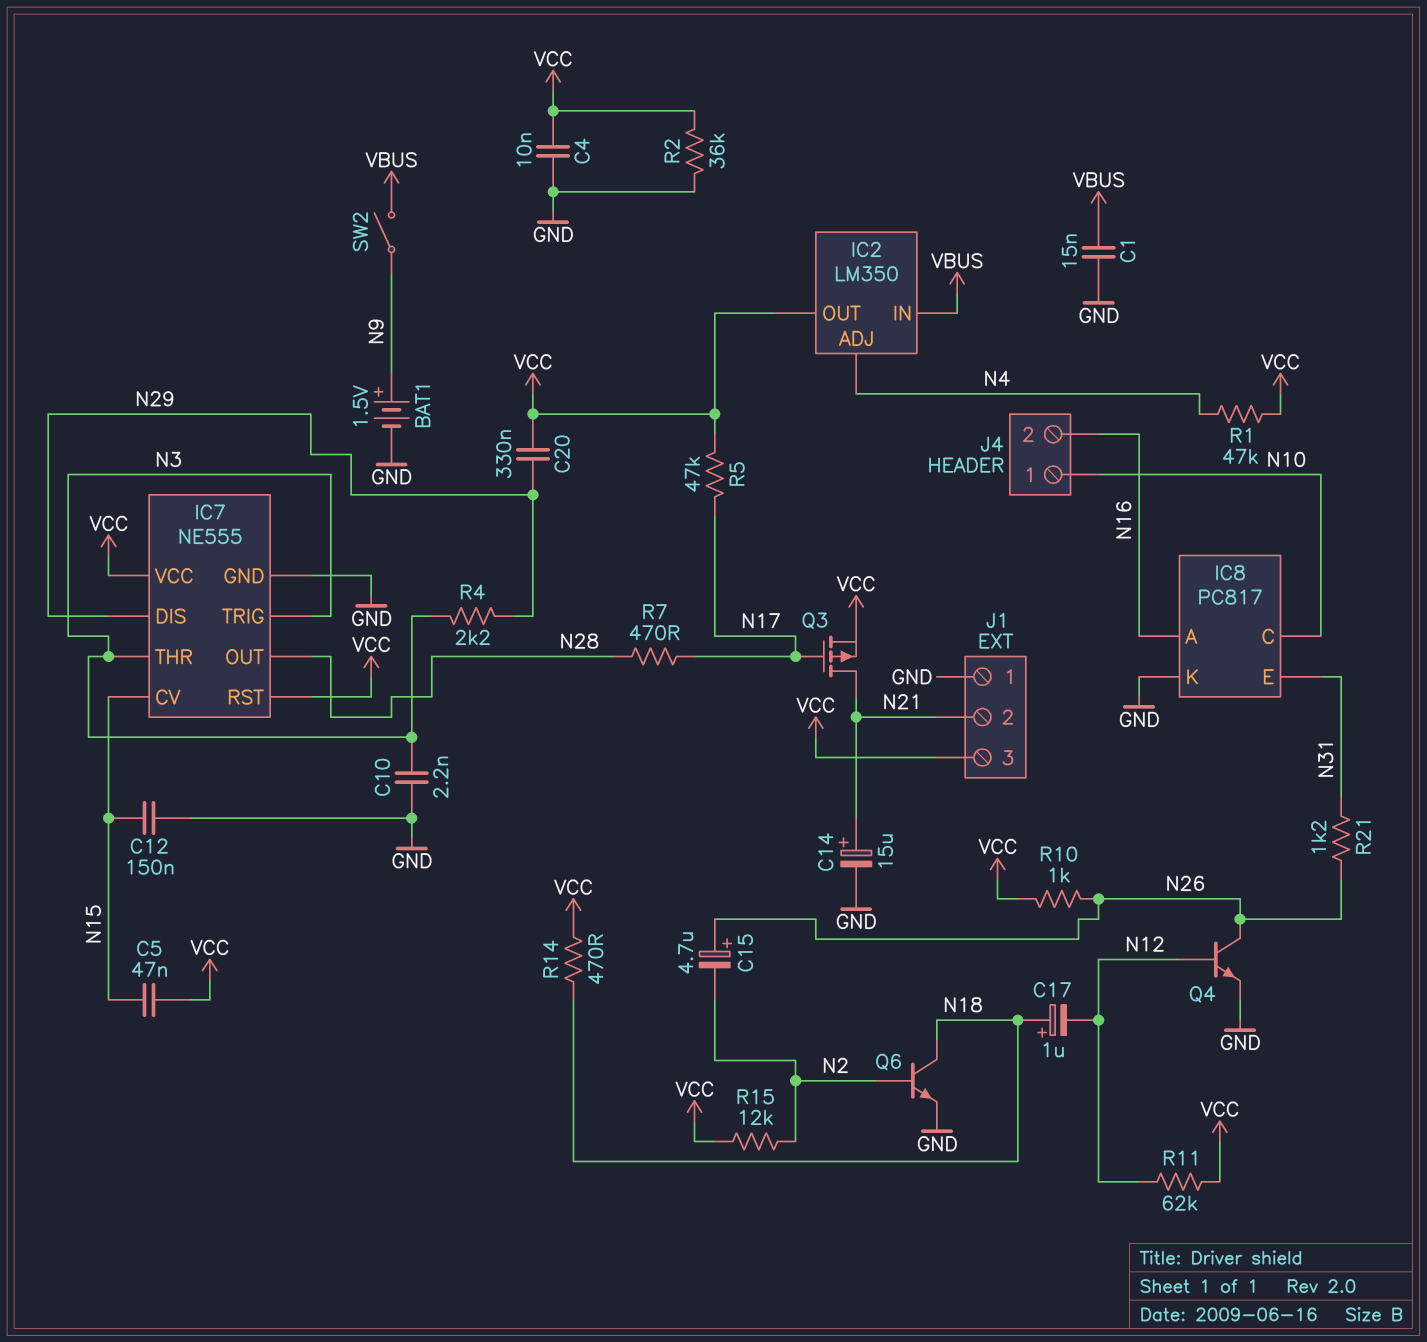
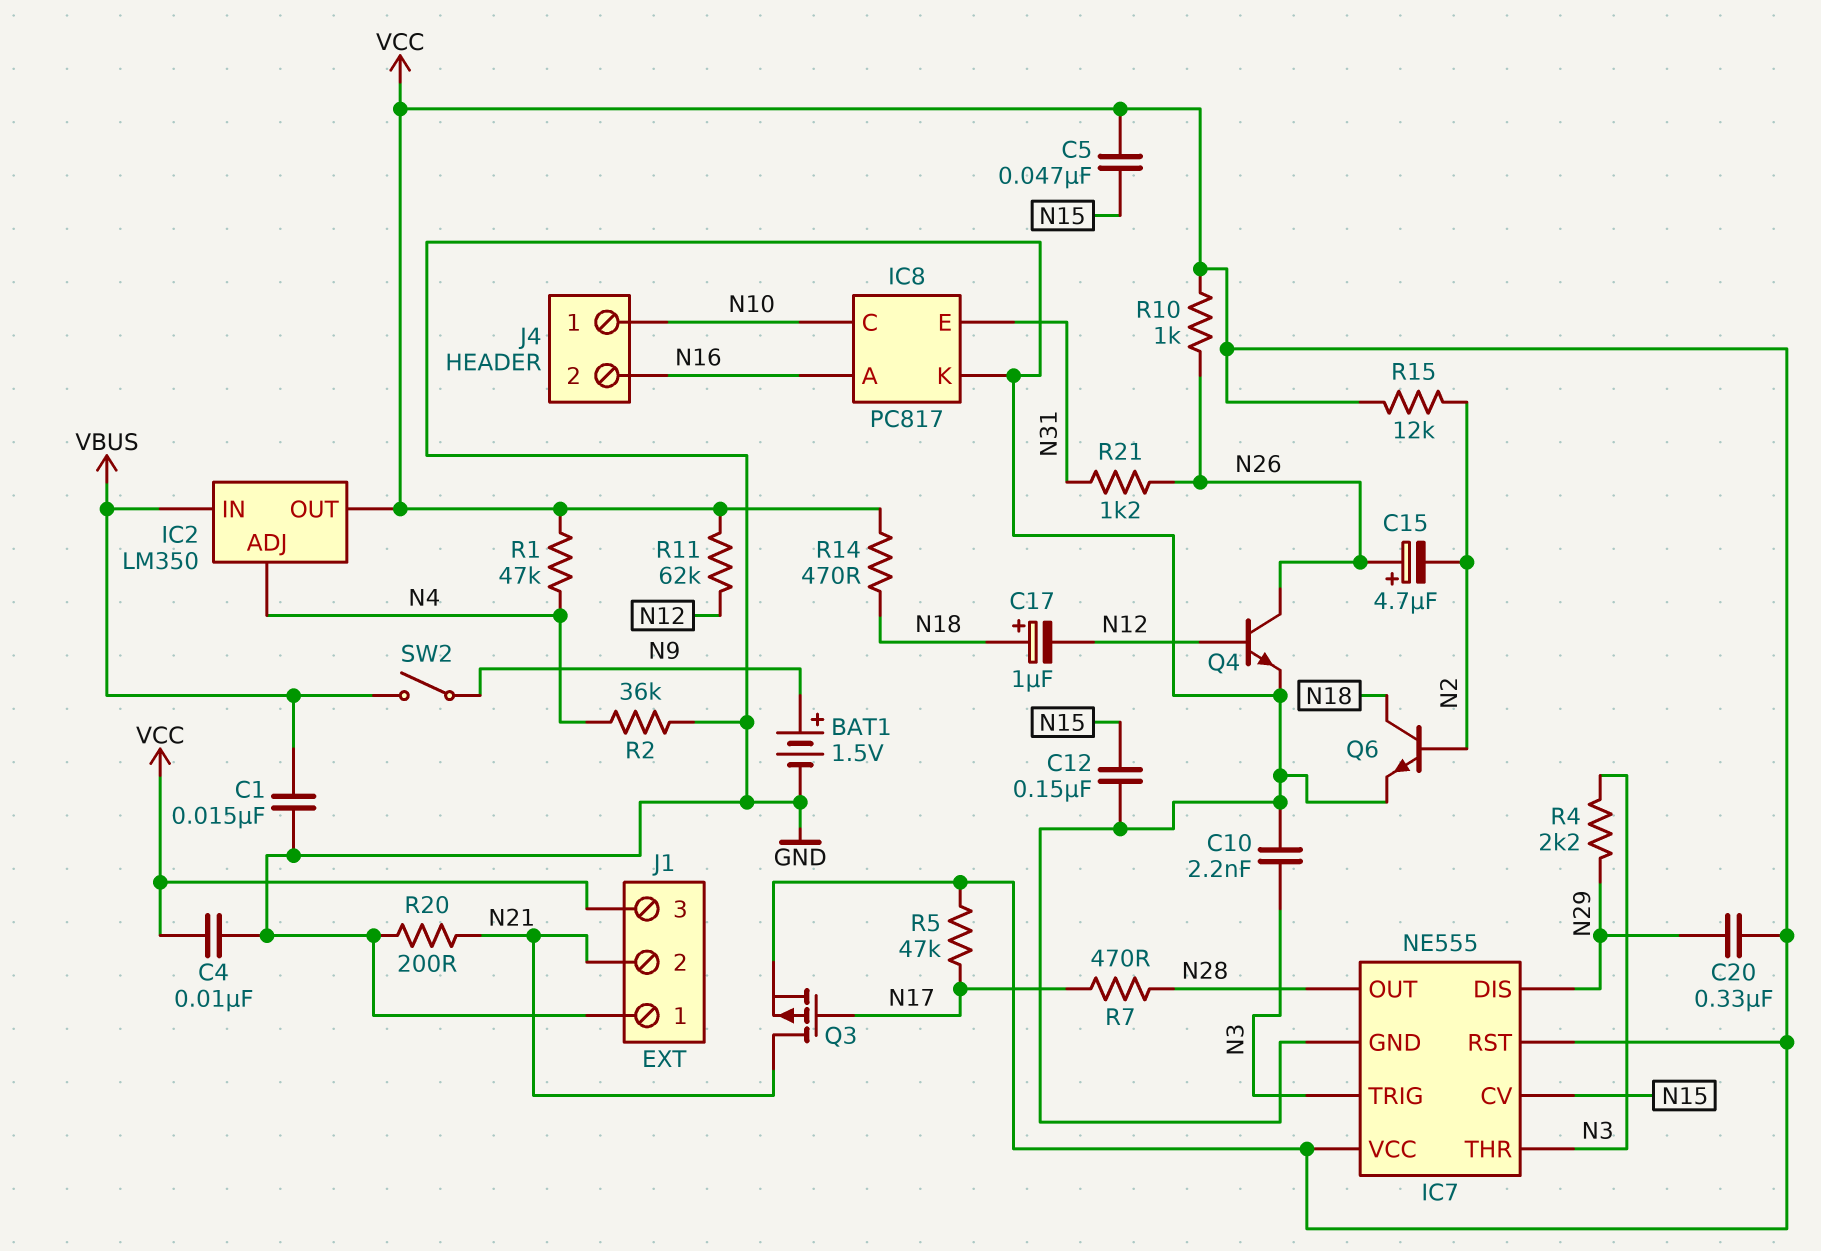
C14: 15uF (plus N21, minus GND) -> none
R2: 36k (GND, VCC) -> 36k (GND, N4)
R20: none -> 200 (GND, N21)

